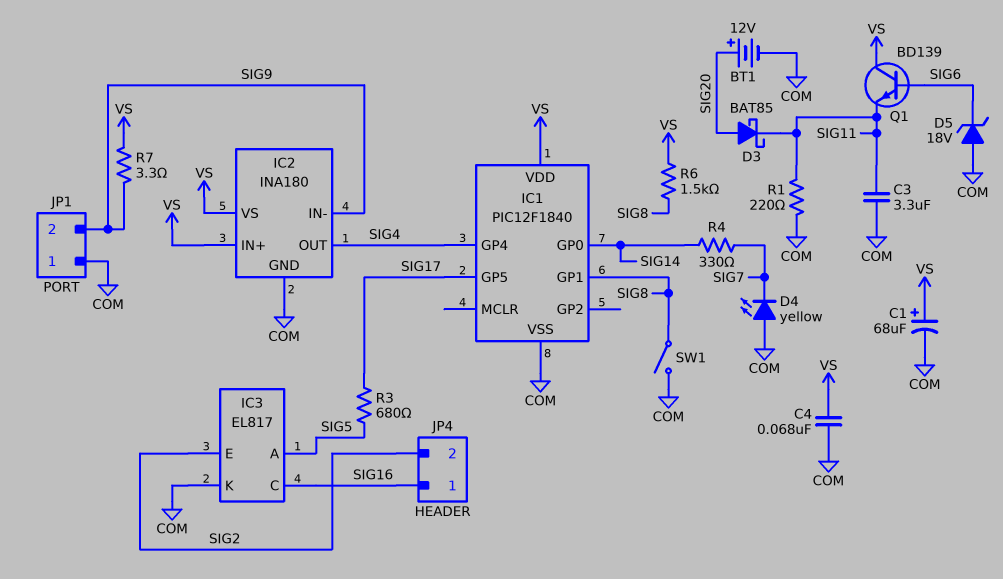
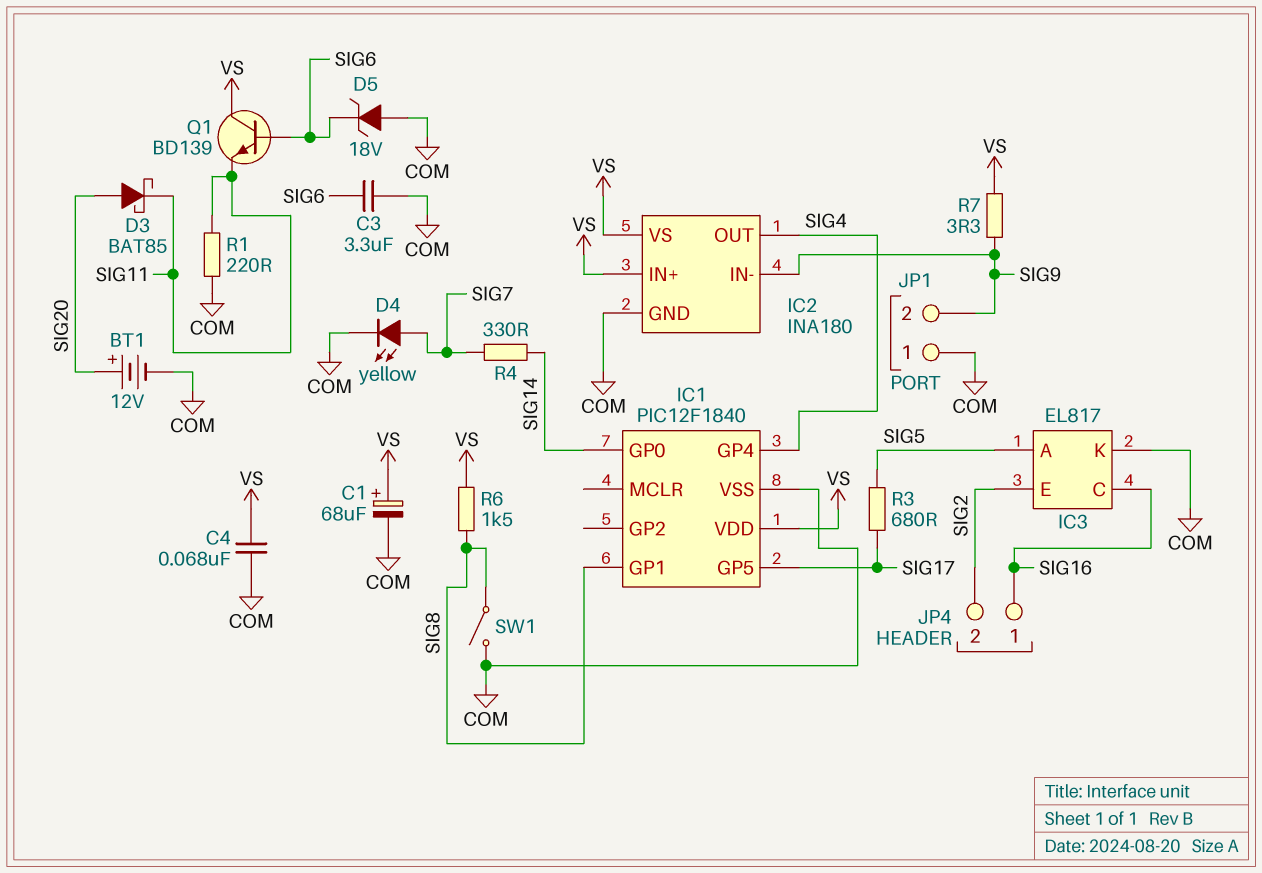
C3: 3.3uF (COM, SIG11) -> 3.3uF (COM, SIG6)
D4: LED yellow (A COM, K SIG7) -> LED yellow (A SIG7, K COM)

